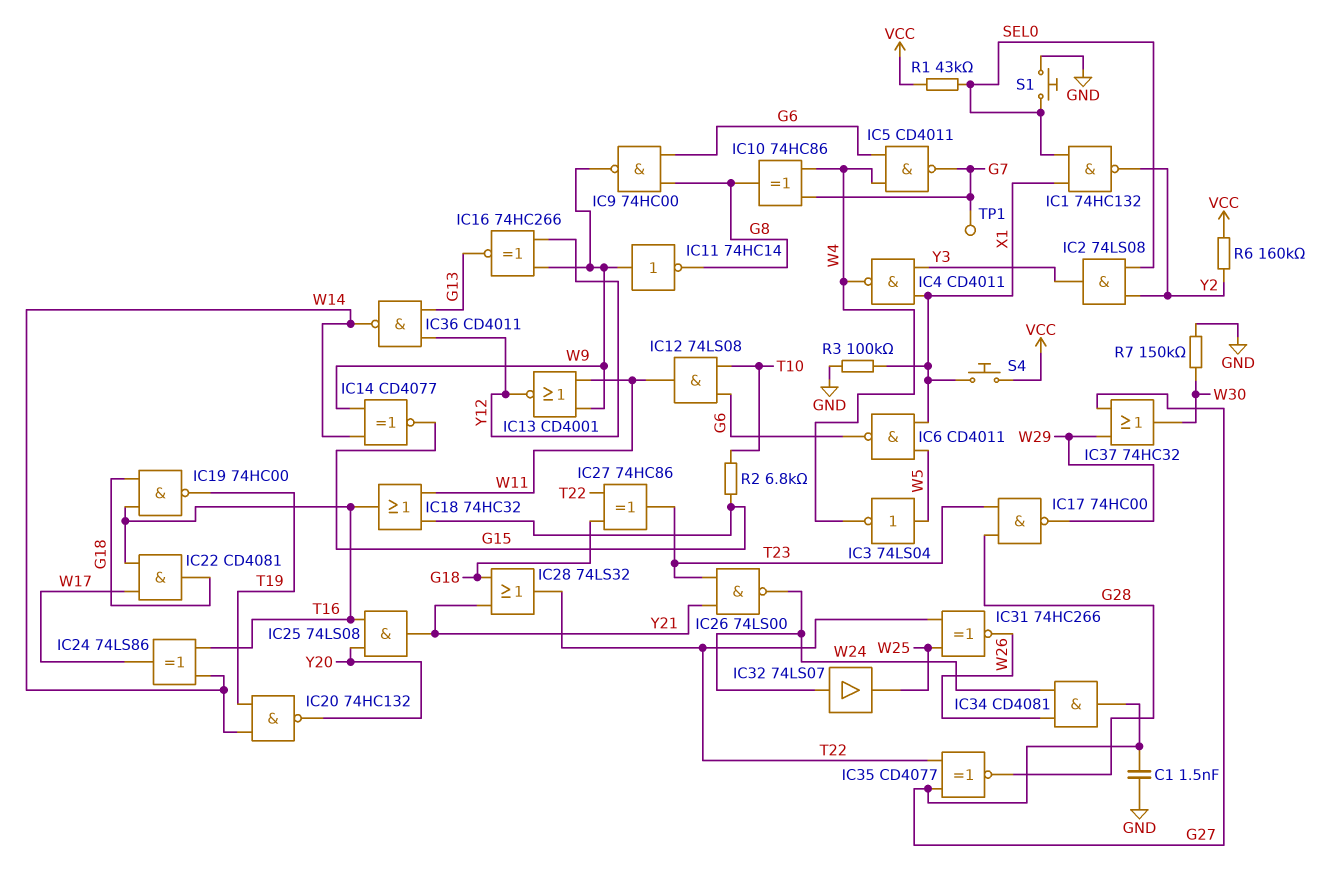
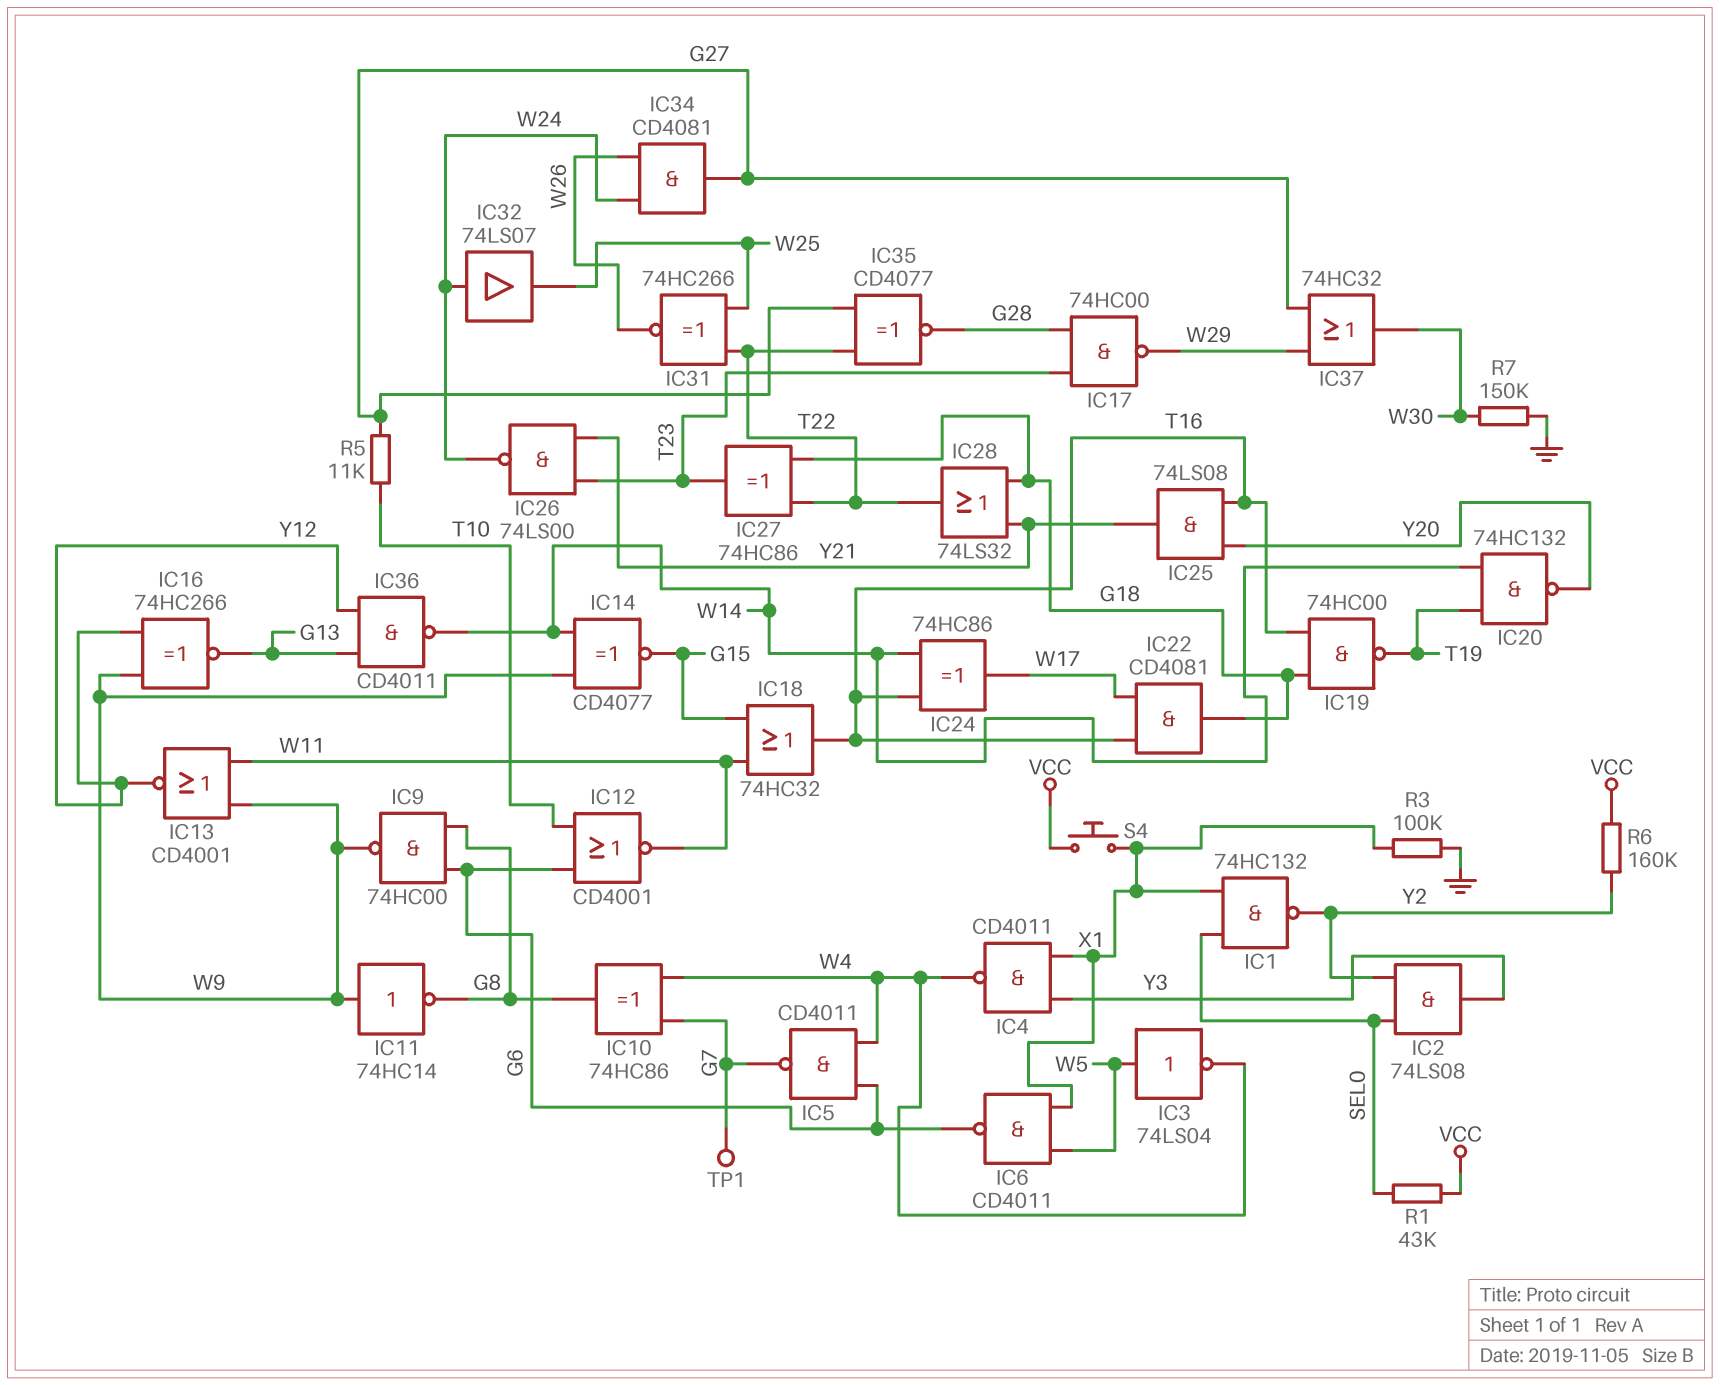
C1: 1.5nF (G27, GND) -> none
IC12: AND 74LS08 (in G6, in T10, out W11) -> NOR CD4001 (in G6, in T10, out W11)
IC24: XOR 74LS86 (in T16, in W14, out W17) -> XOR 74HC86 (in T16, in W14, out W17)
R2: 6.8k (G15, T10) -> none
R5: none -> 11k (G27, T10)
S1: button (GND, SEL0) -> none

